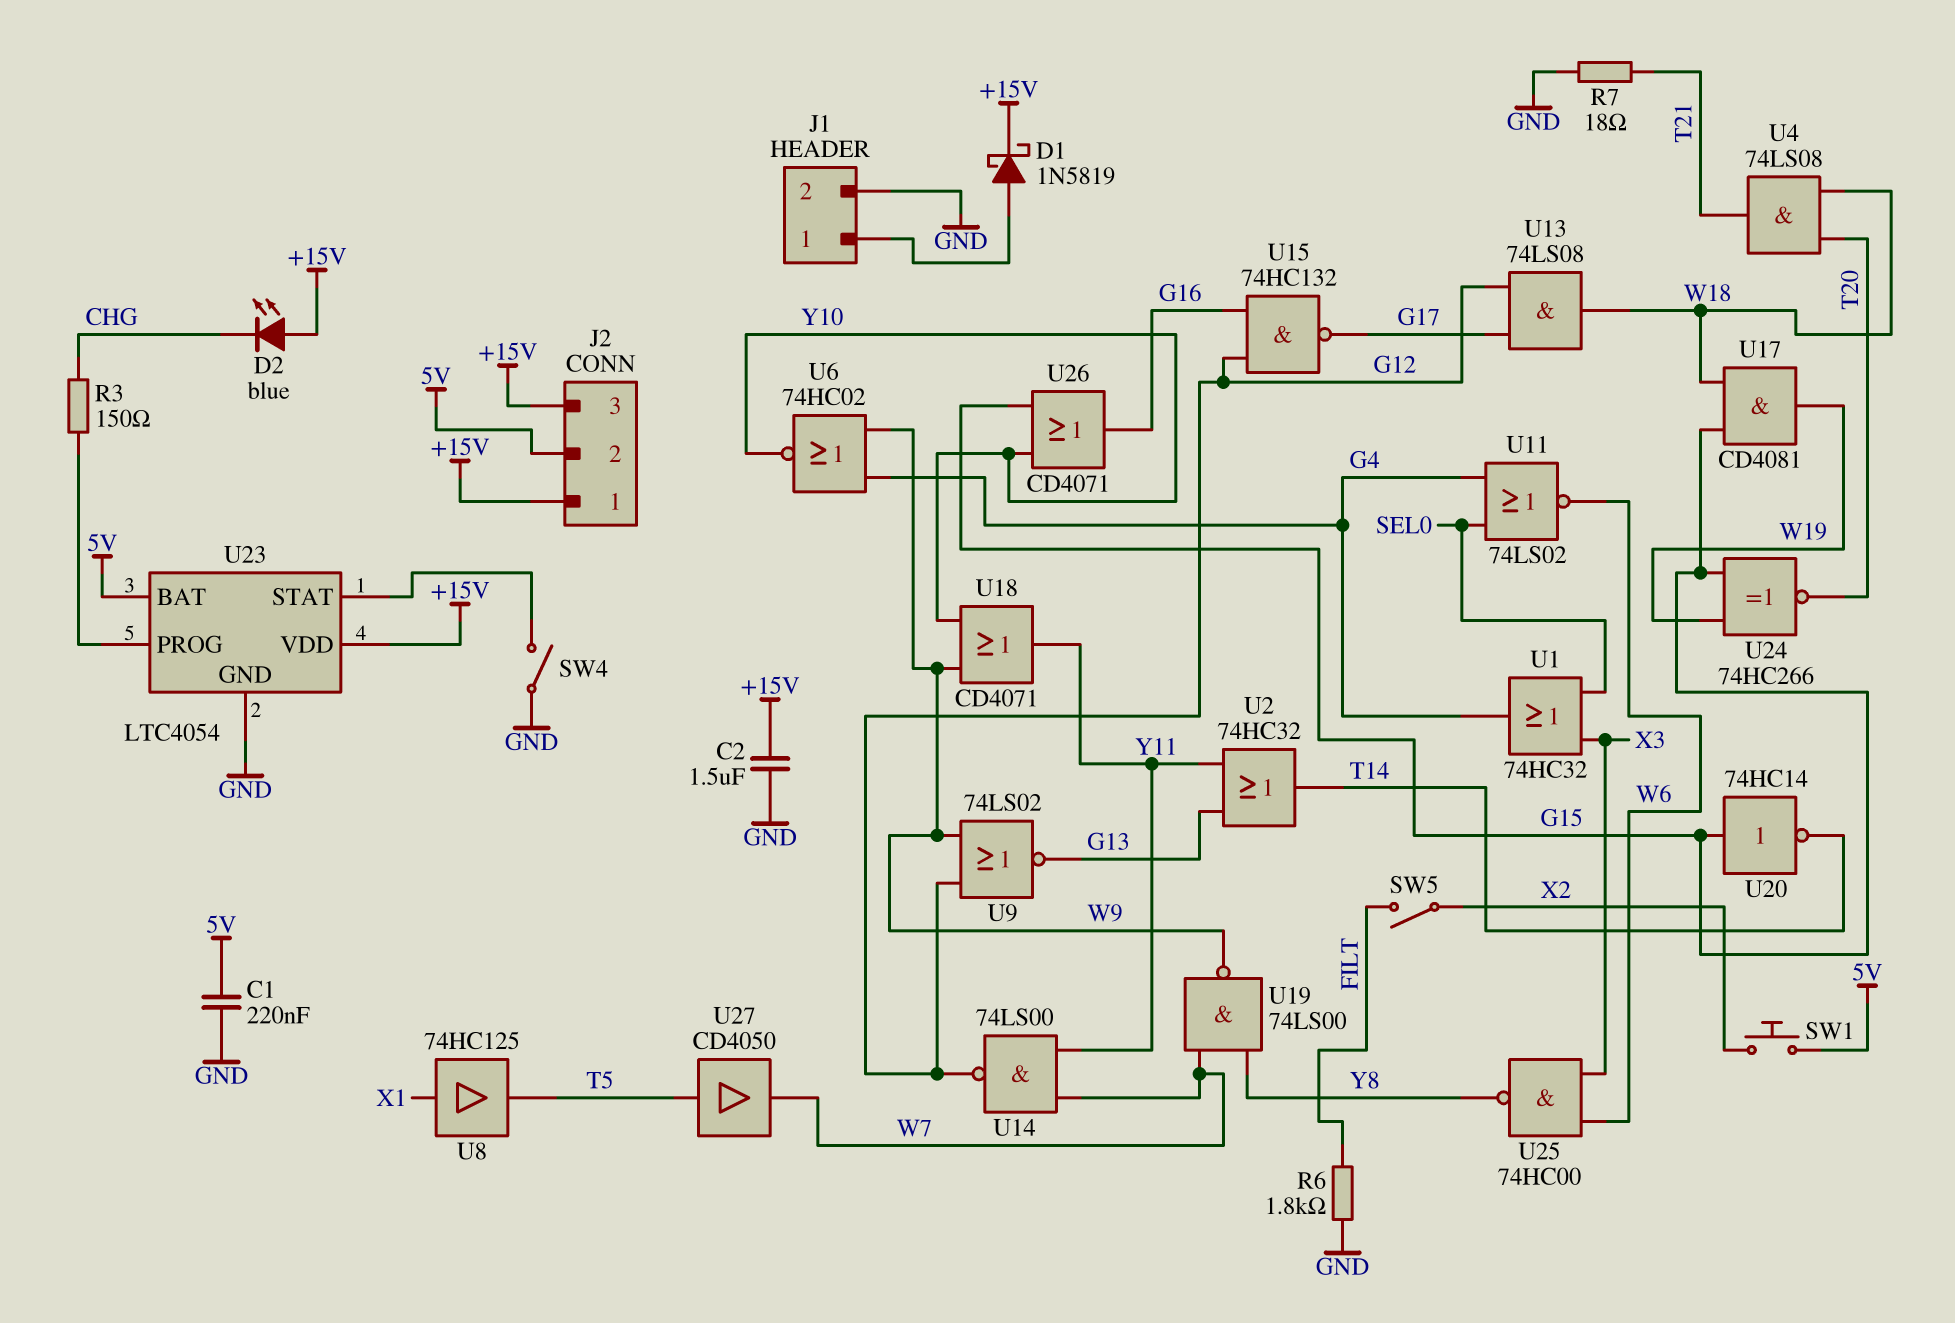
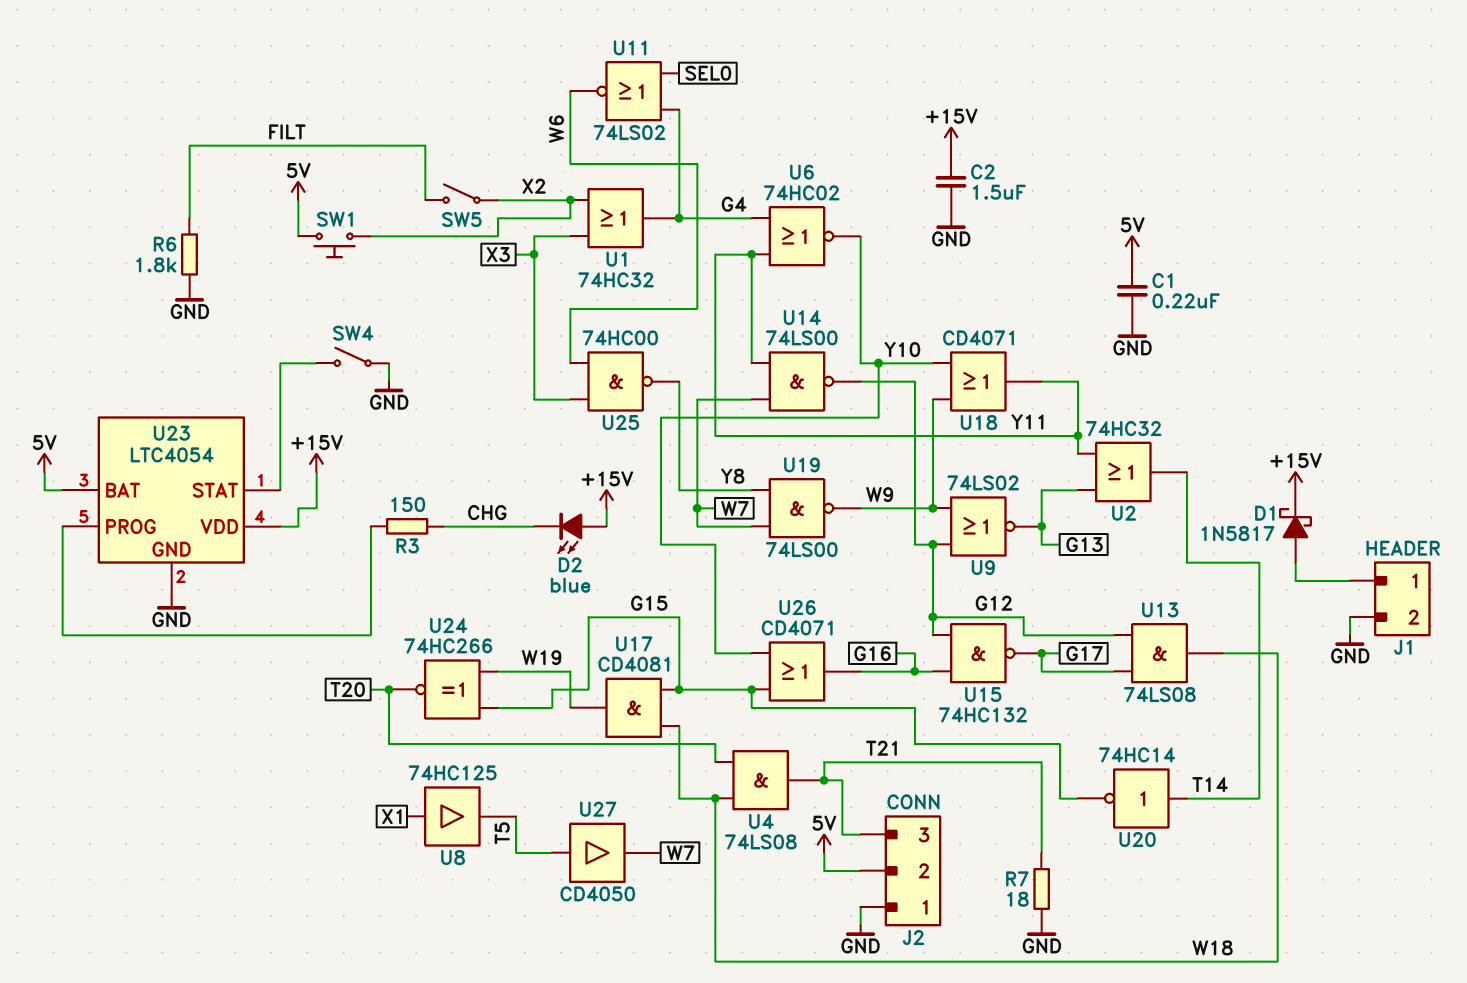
D1: schottky 1N5819 (A J1/1, K +15V) -> schottky 1N5817 (A J1/1, K +15V)
J2 pin 1: +15V -> GND
J2 pin 3: +15V -> T21
U1: OR 74HC32 (in SEL0, in X3, out G4) -> OR 74HC32 (in X2, in X3, out G4)
U6: NOR 74HC02 (in G4, in W9, out Y10) -> NOR 74HC02 (in G4, in Y11, out Y10)
U20: NOT 74HC14 (in G15, out T14) -> NOT 74HC14 (in T14, out G15)

